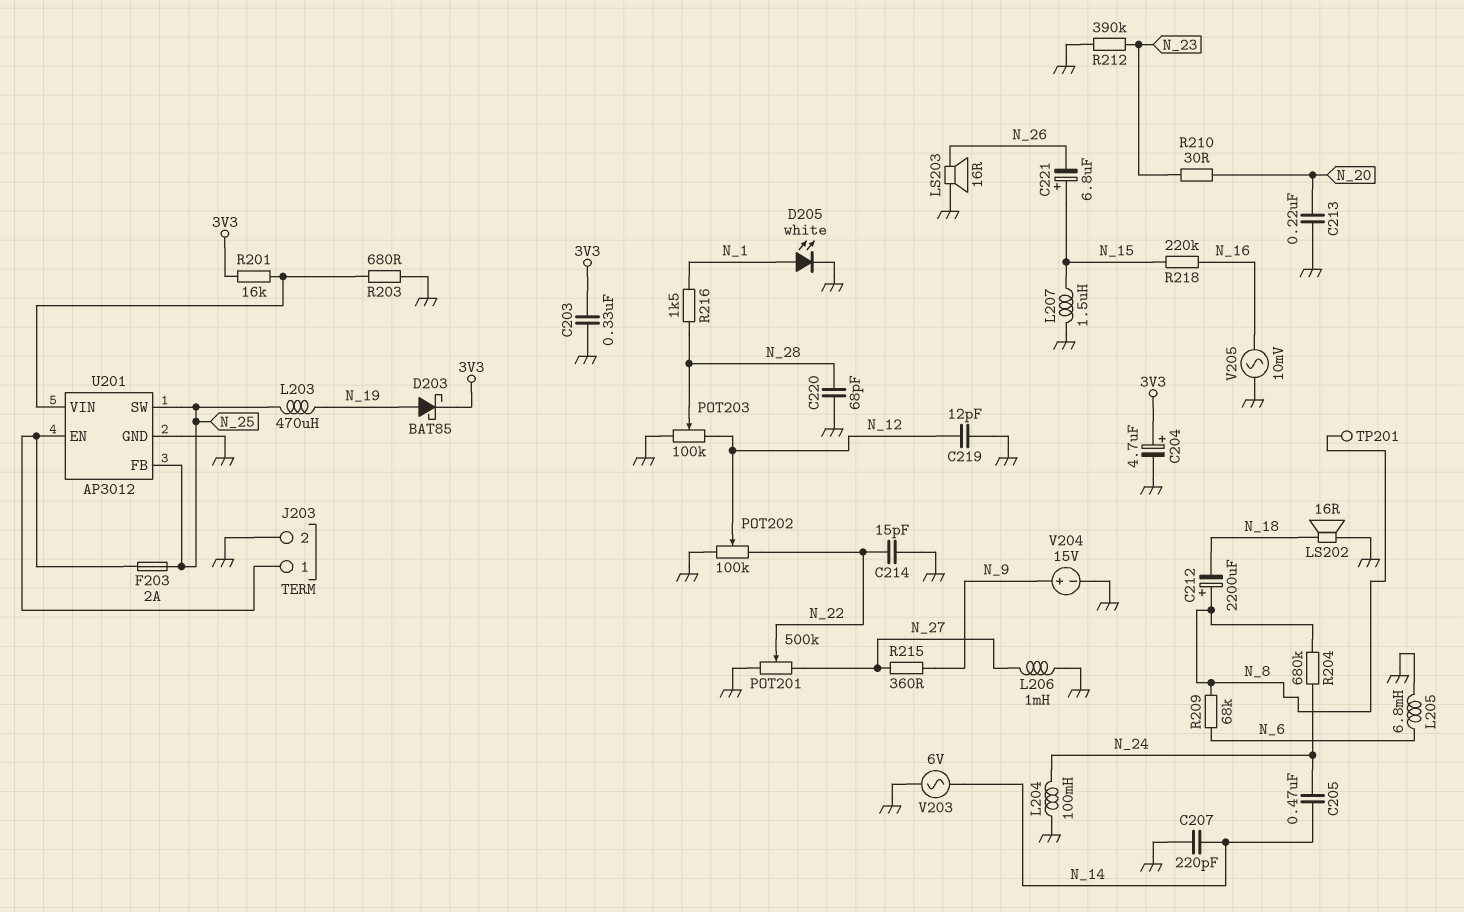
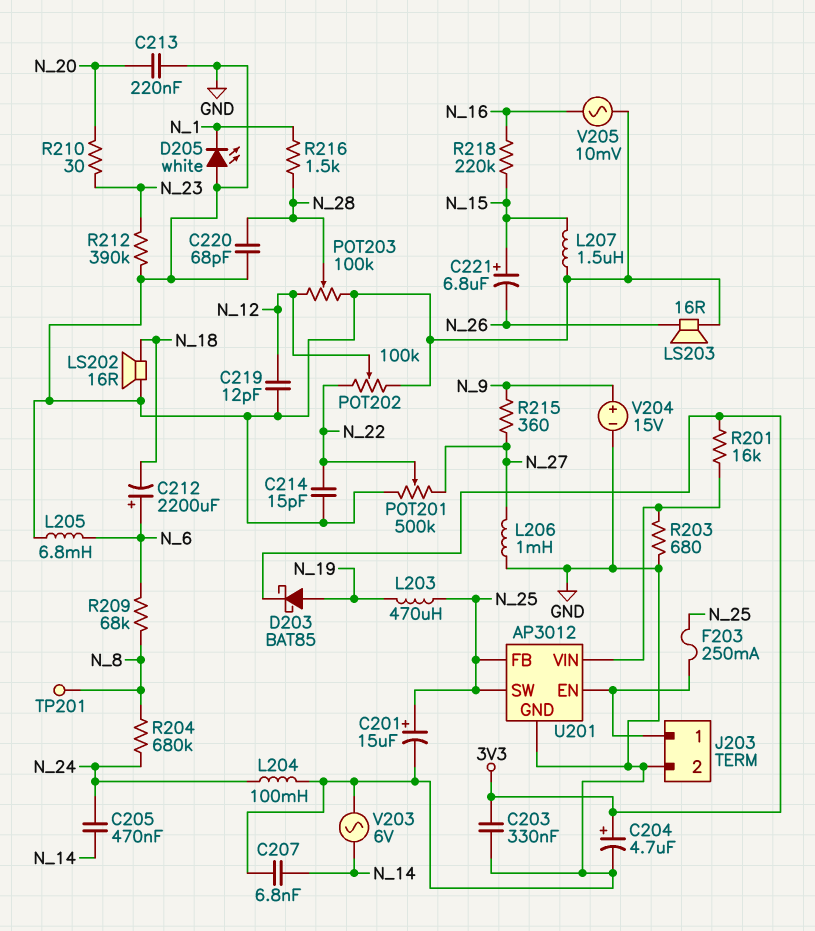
C201: none -> 15uF (plus N_25, minus GND)
C207: 220pF (GND, N_14) -> 6.8nF (GND, N_14)
C212: 2200uF (plus N_8, minus N_18) -> 2200uF (plus N_6, minus N_18)
D205: LED white (A N_1, K GND) -> LED white (A GND, K N_1)
F203: 2A (J203/1, N_25) -> 250mA (J203/1, N_25)

